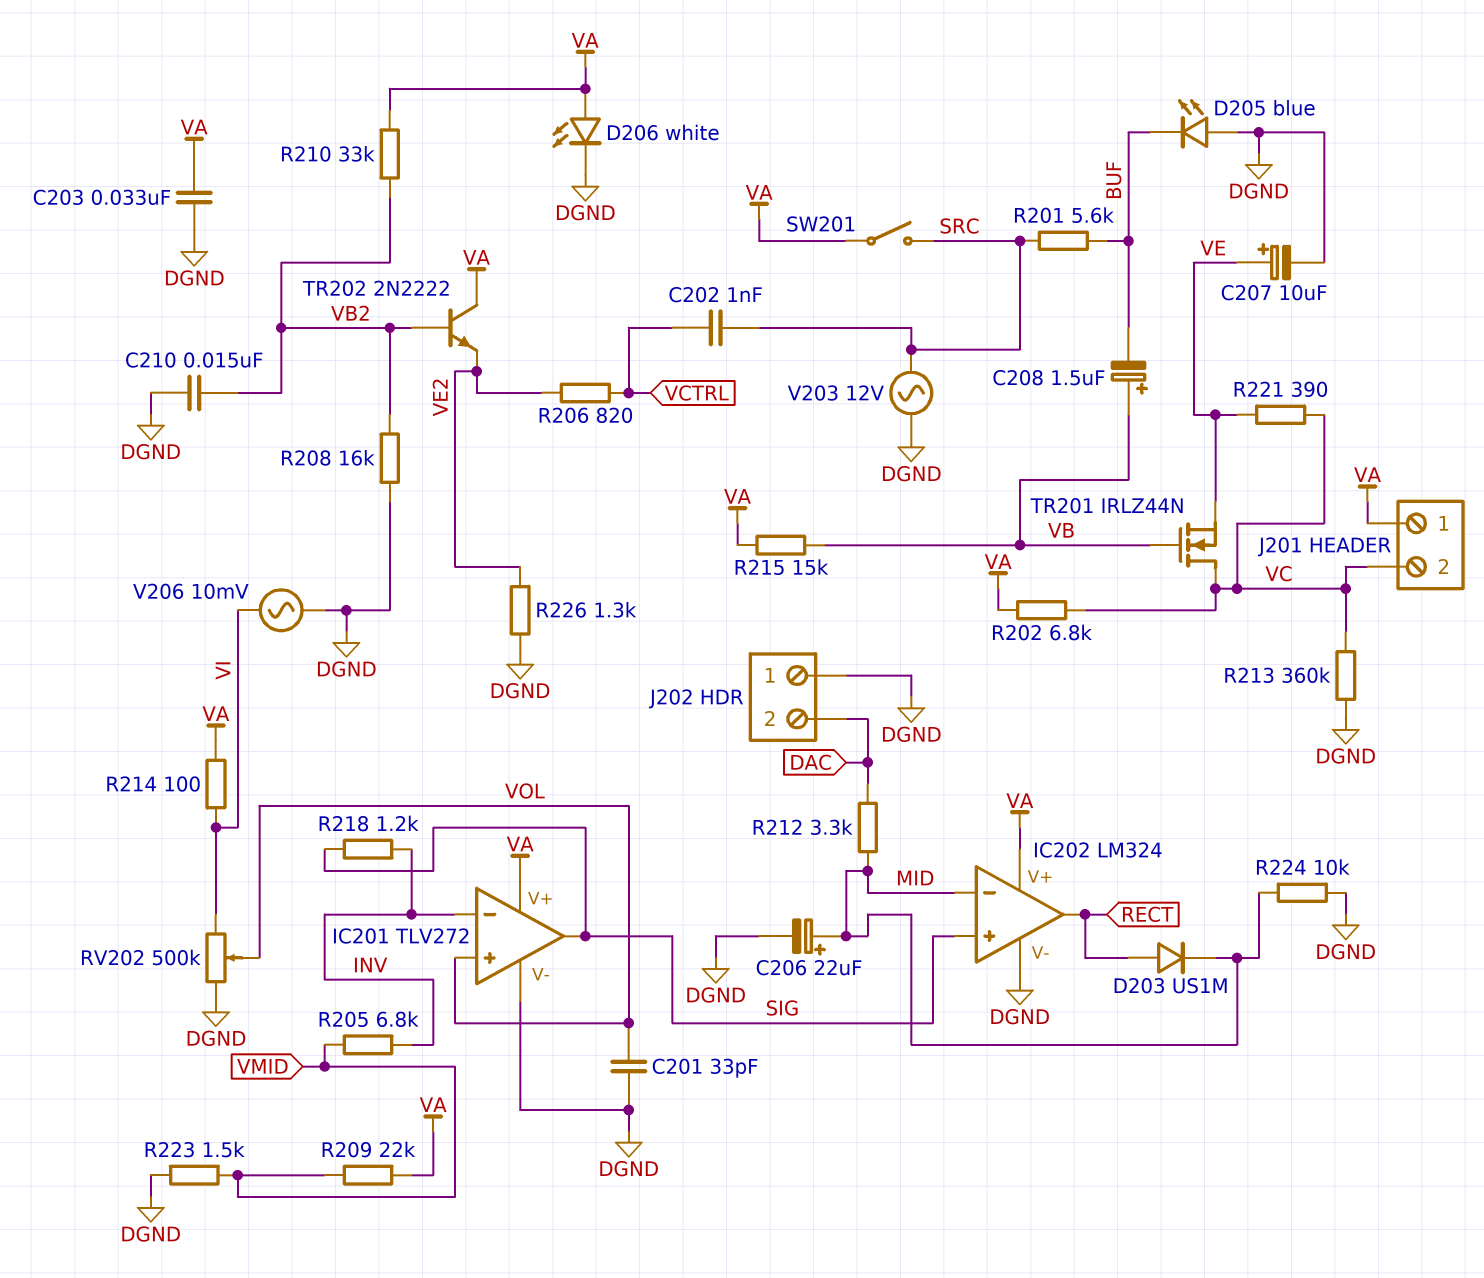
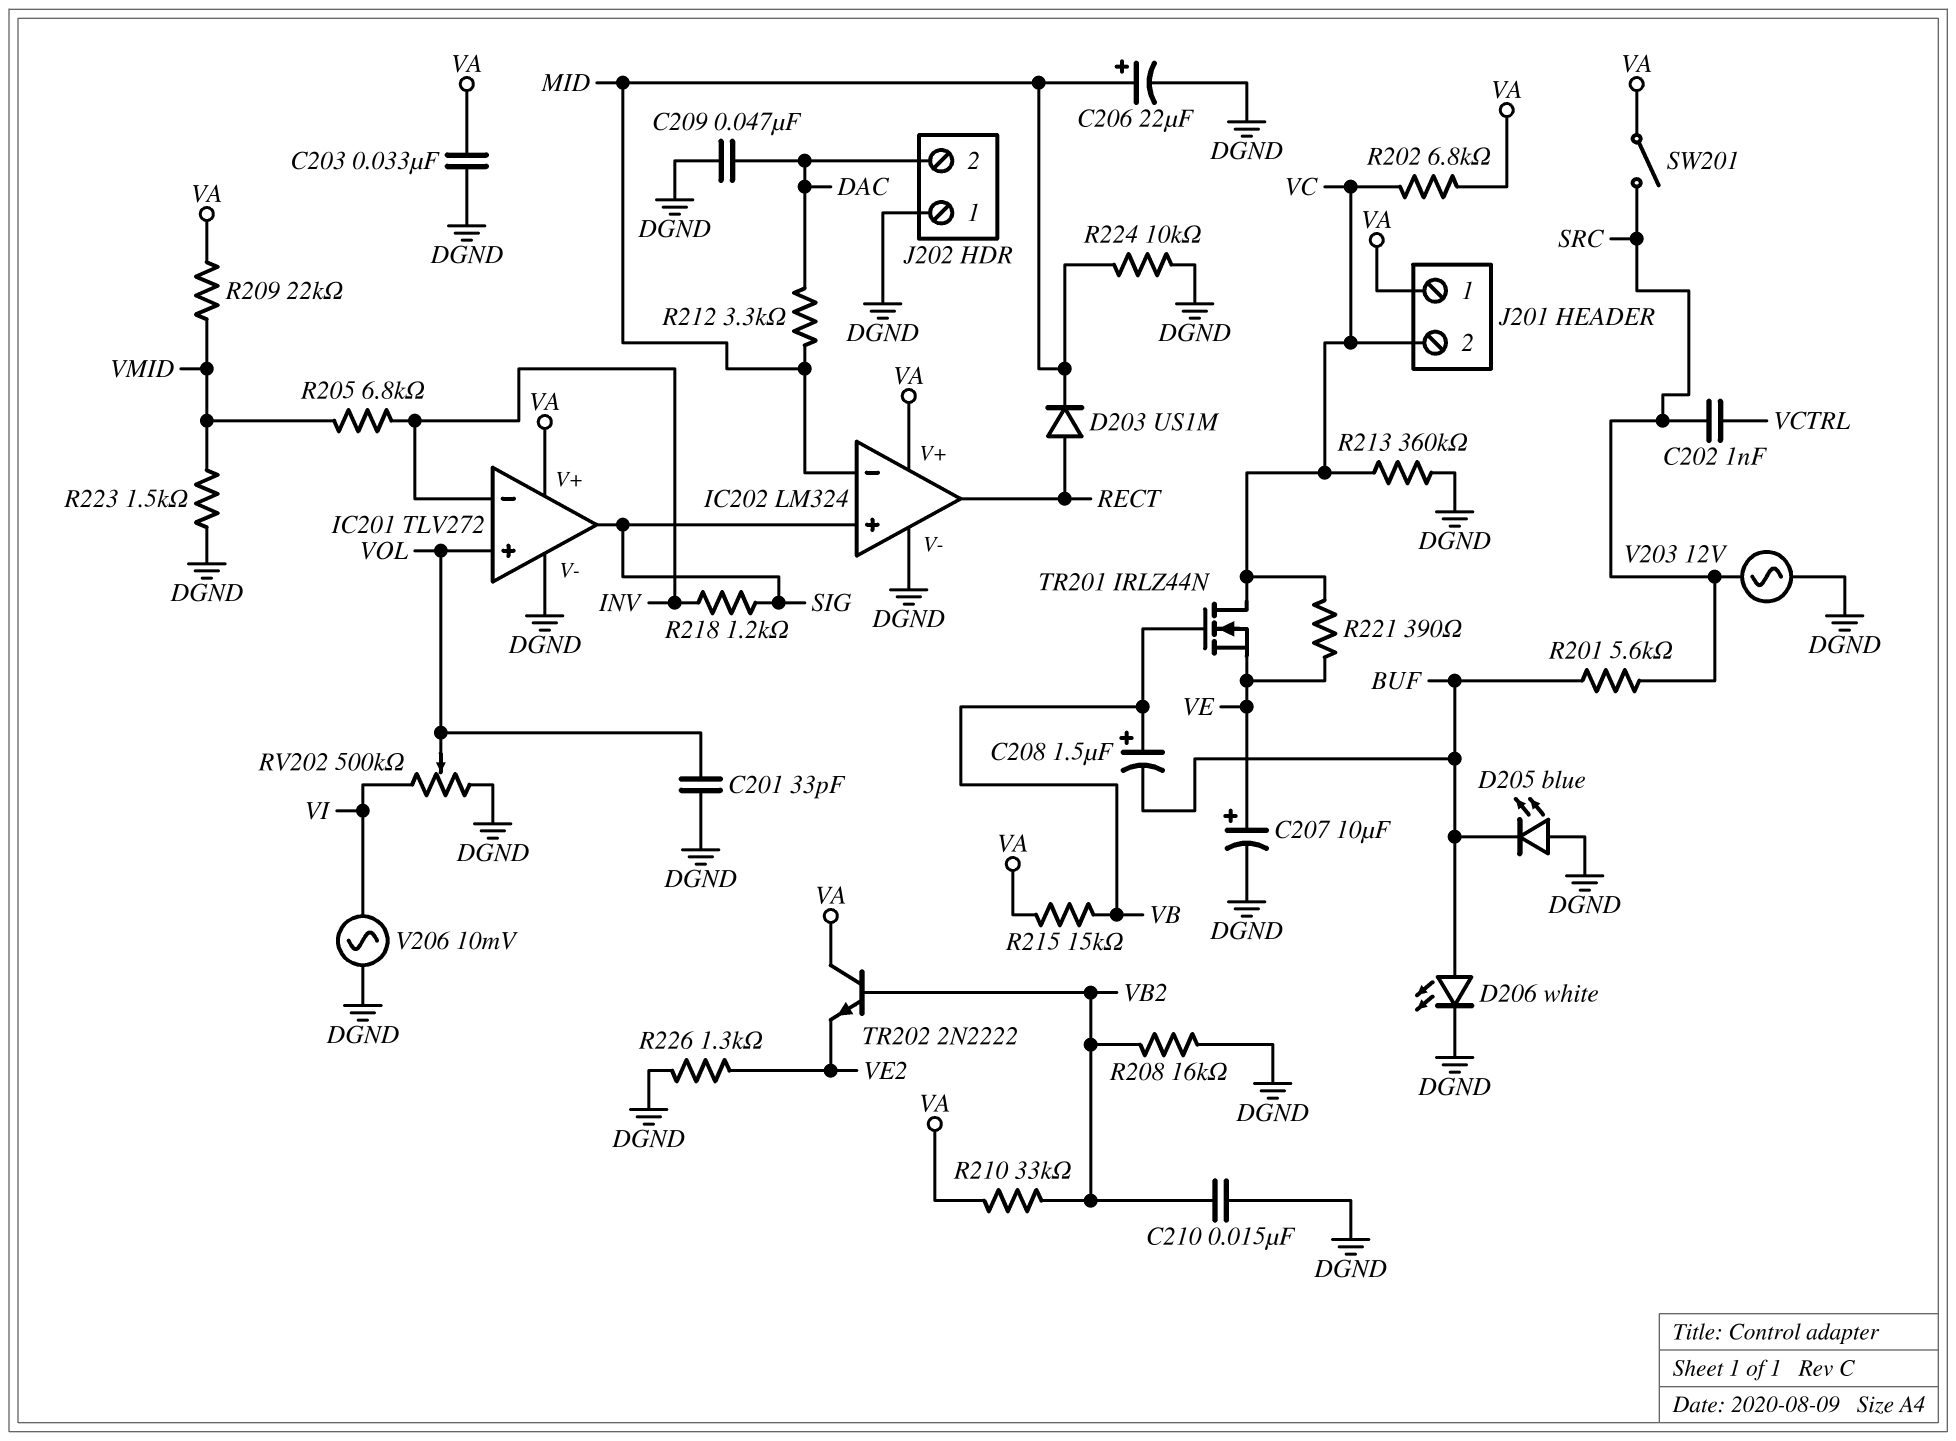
C209: none -> 47nF (DAC, DGND)
D206: LED white (A VA, K DGND) -> LED white (A BUF, K DGND)
R206: 820 (VCTRL, VE2) -> none
R214: 100 (VA, VI) -> none

